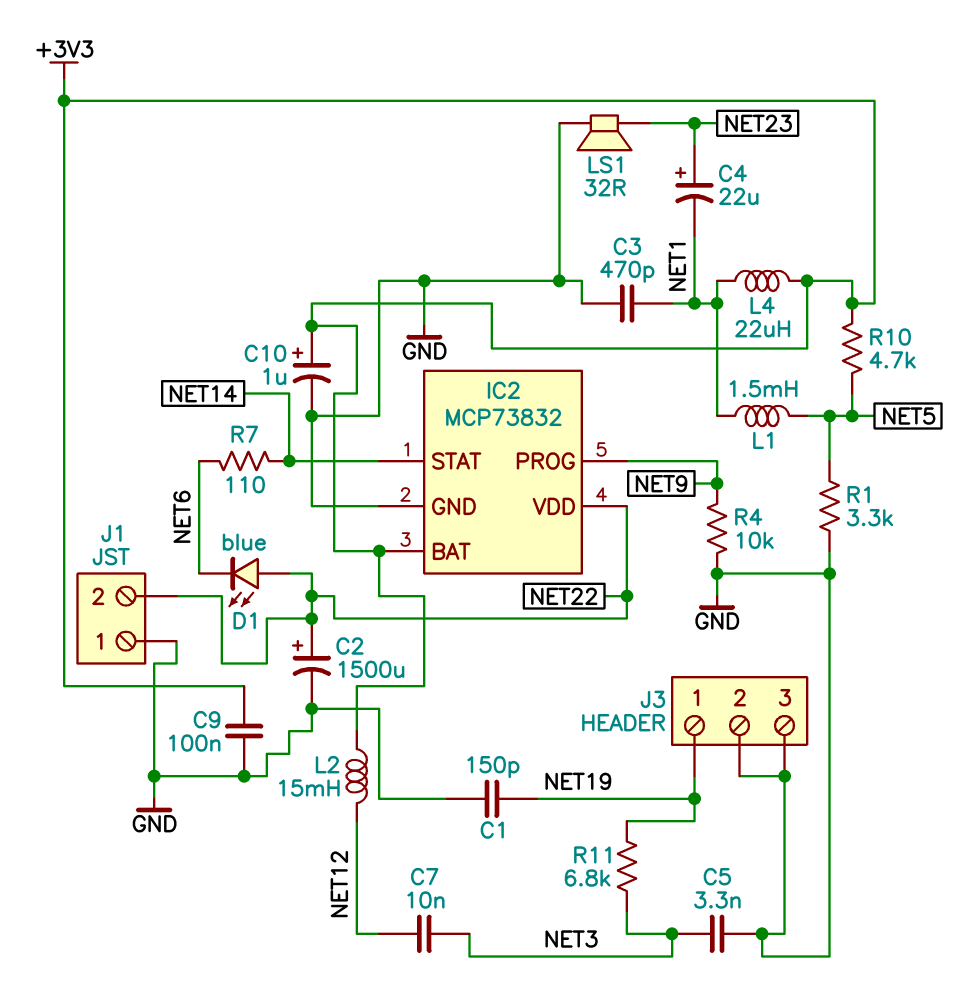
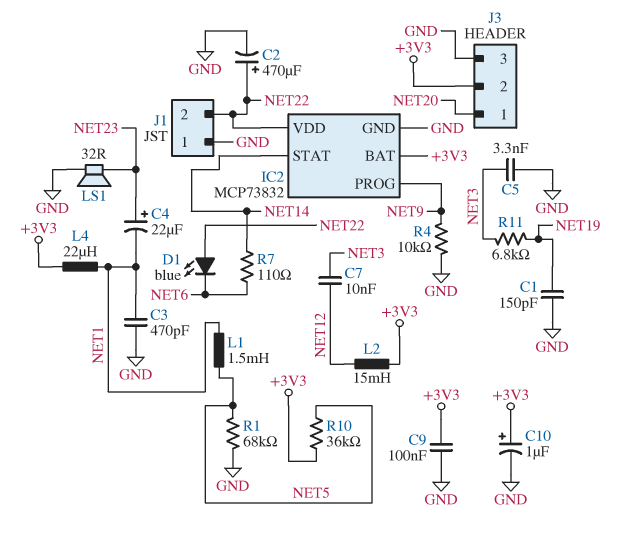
C2: 1500uF (plus NET22, minus GND) -> 470uF (plus NET22, minus GND)
J3 pin 1: NET19 -> NET20
J3 pin 2: GND -> +3V3
R1: 3.3k (GND, NET5) -> 68k (GND, NET5)
R10: 4.7k (+3V3, NET5) -> 36k (+3V3, NET5)

